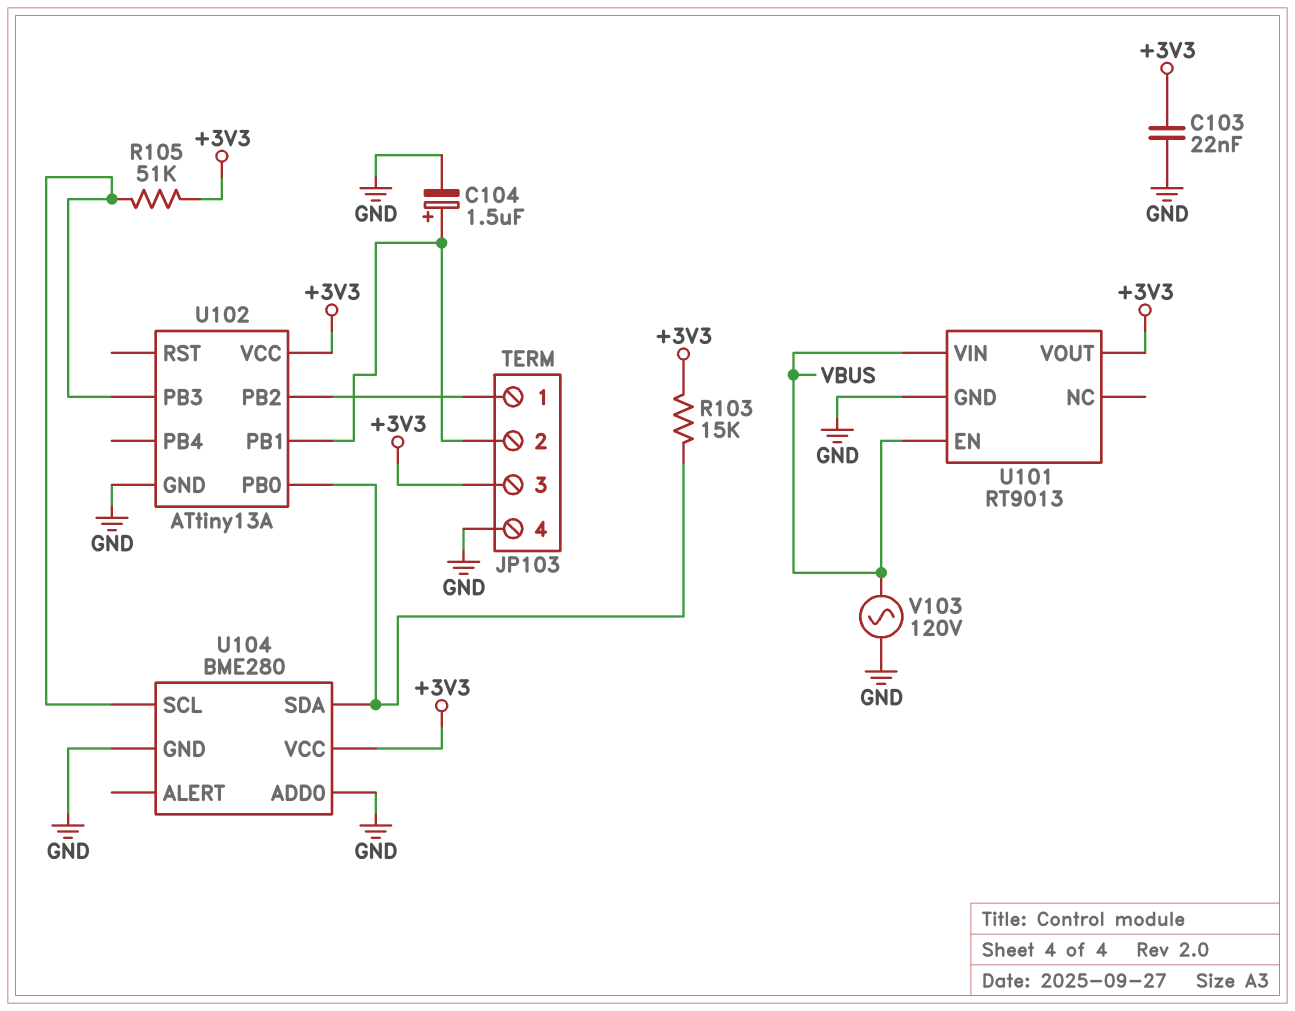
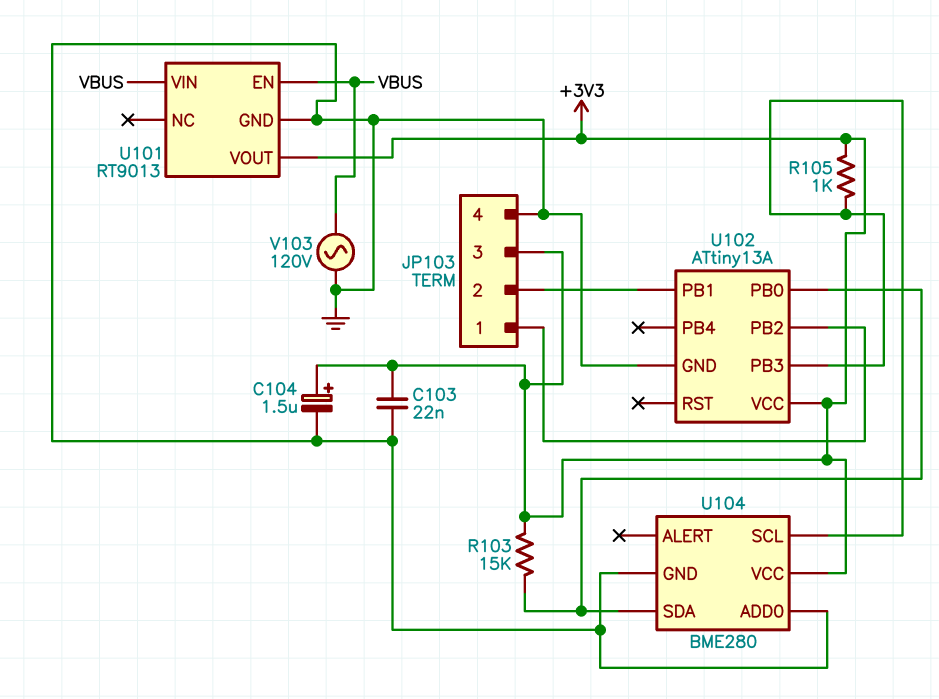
C104: 1.5uF (plus JP103/2, minus GND) -> 1.5uF (plus +3V3, minus GND)
R105: 51k (+3V3, U102/PB3) -> 1k (+3V3, U102/PB3)

